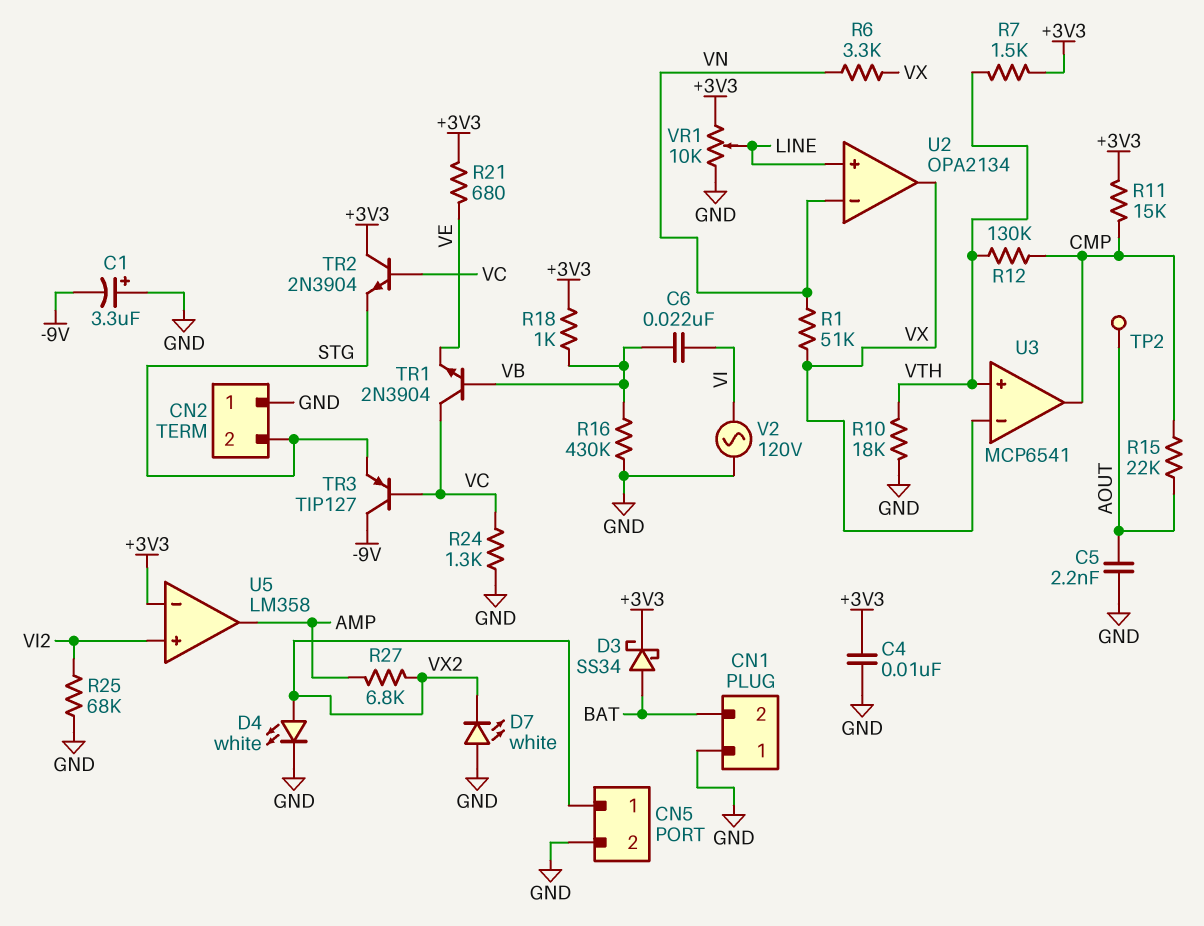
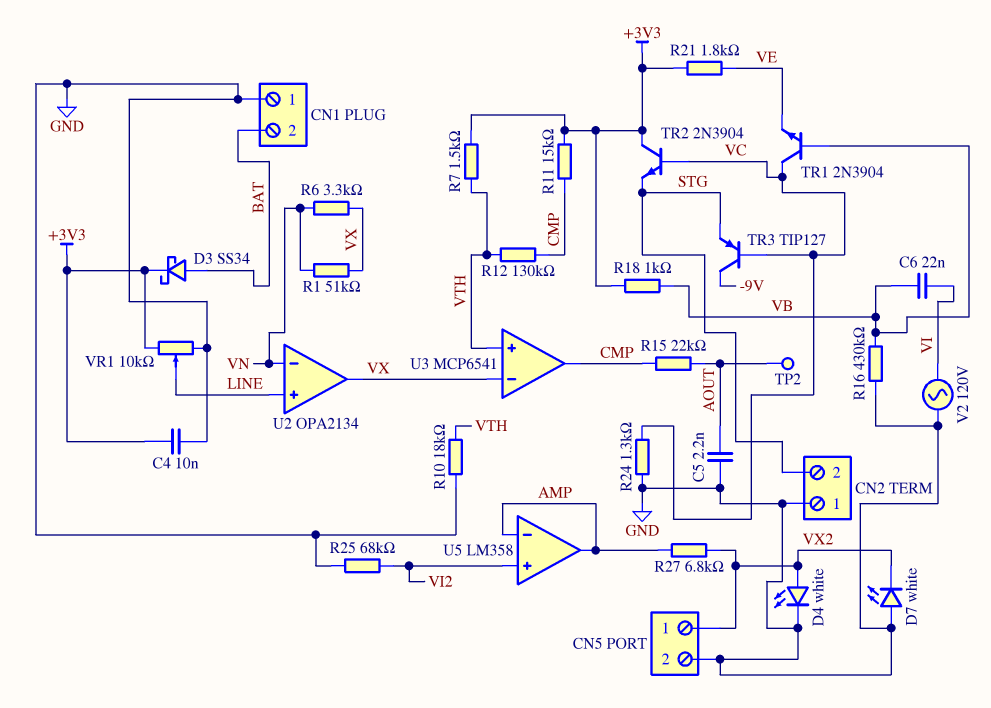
C1: 3.3uF (plus GND, minus -9V) -> none
R21: 680 (+3V3, VE) -> 1.8k (+3V3, VE)
U5 pin in-: +3V3 -> AMP

